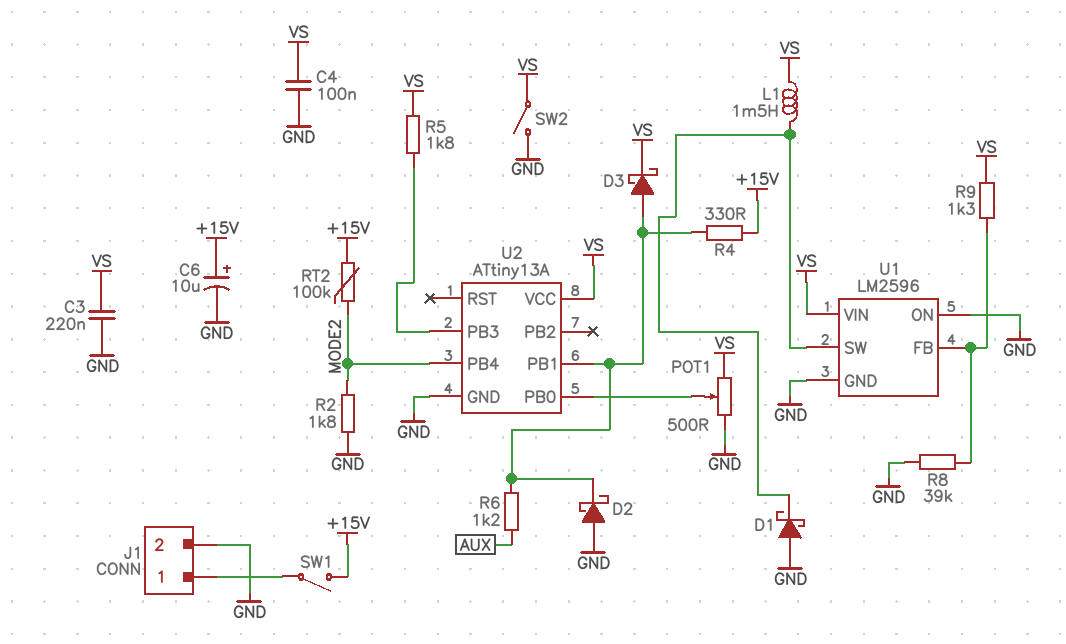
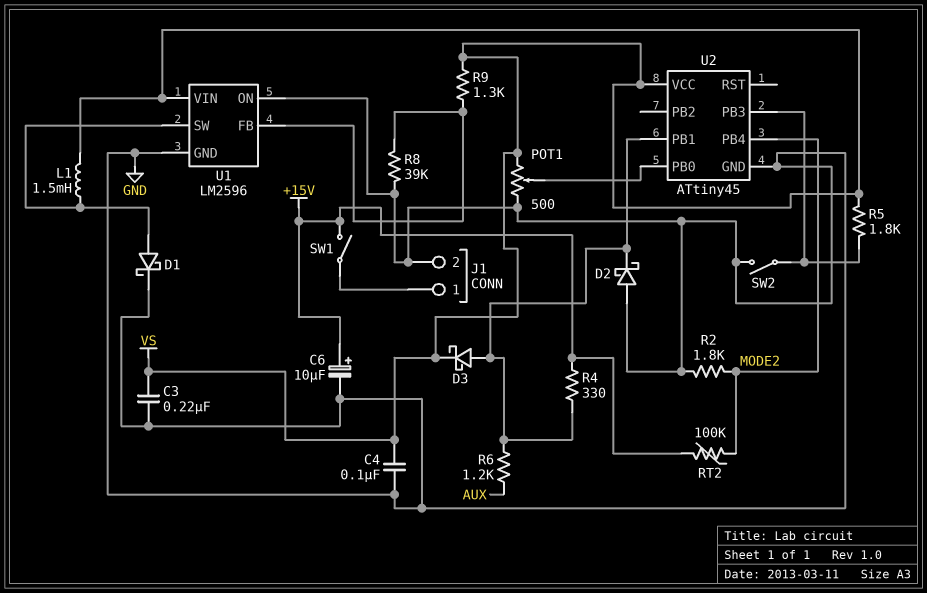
D1: schottky (A GND, K U1/SW) -> schottky (A U1/SW, K GND)
SW2: switch (GND, VS) -> switch (GND, U2/PB3)
U2: ATtiny13A -> ATtiny45

